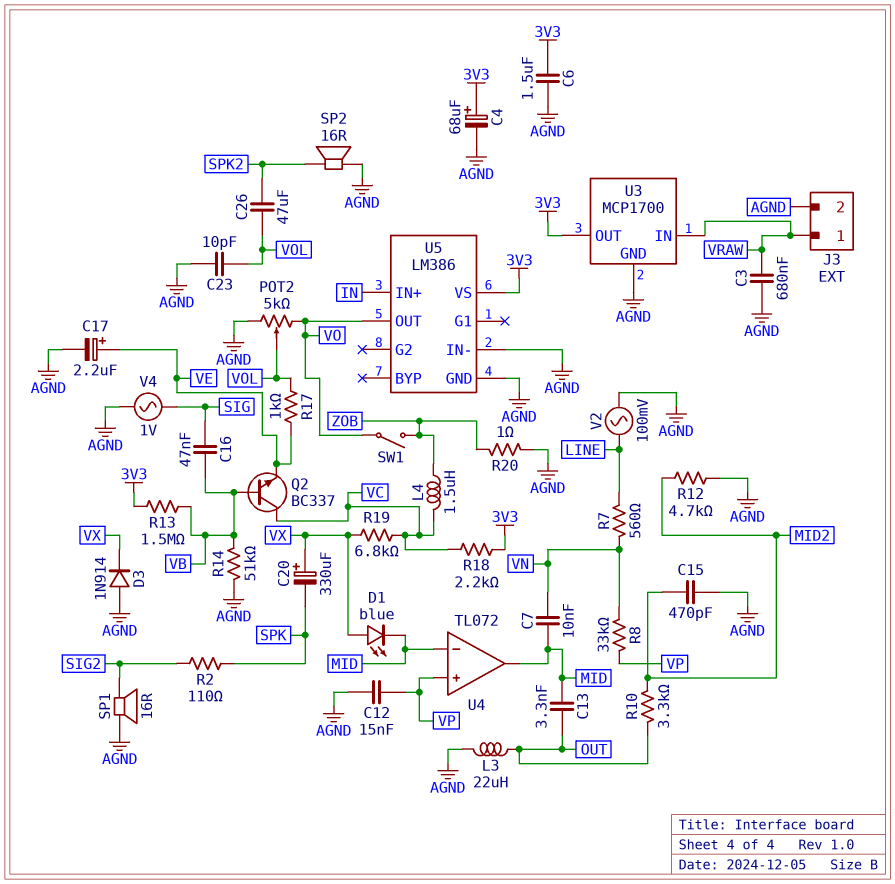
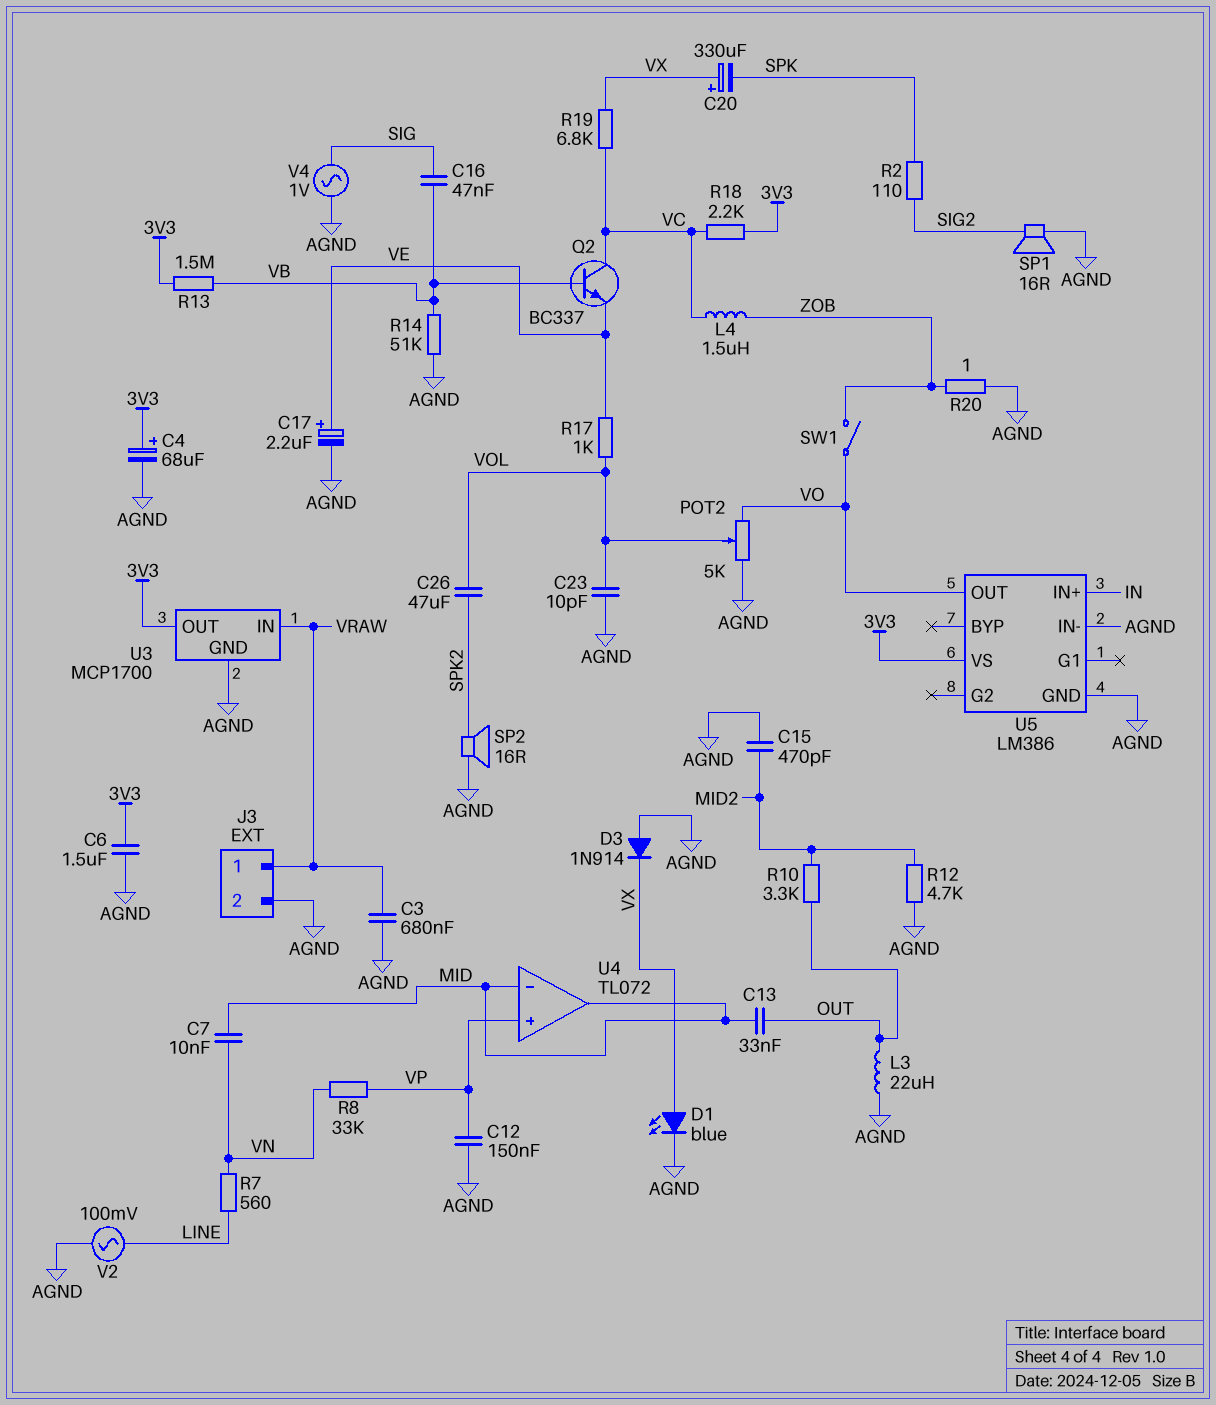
C12: 15nF (AGND, VP) -> 150nF (AGND, VP)
C13: 3.3nF (MID, OUT) -> 33nF (MID, OUT)
D1: LED blue (A VX, K MID) -> LED blue (A VX, K AGND)

